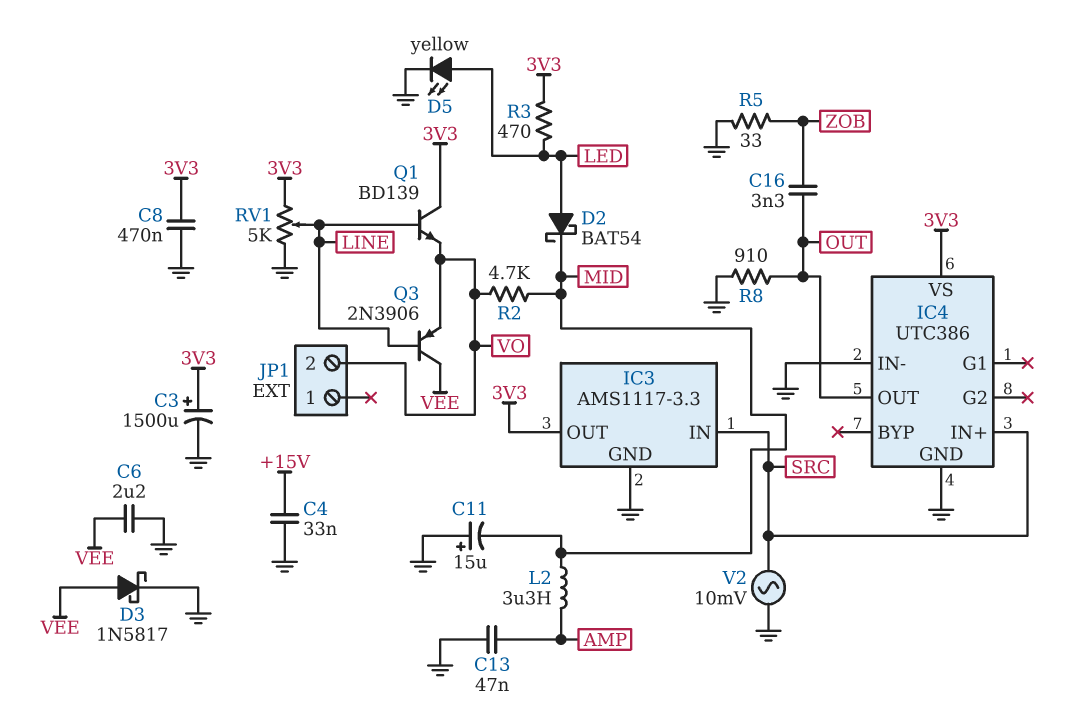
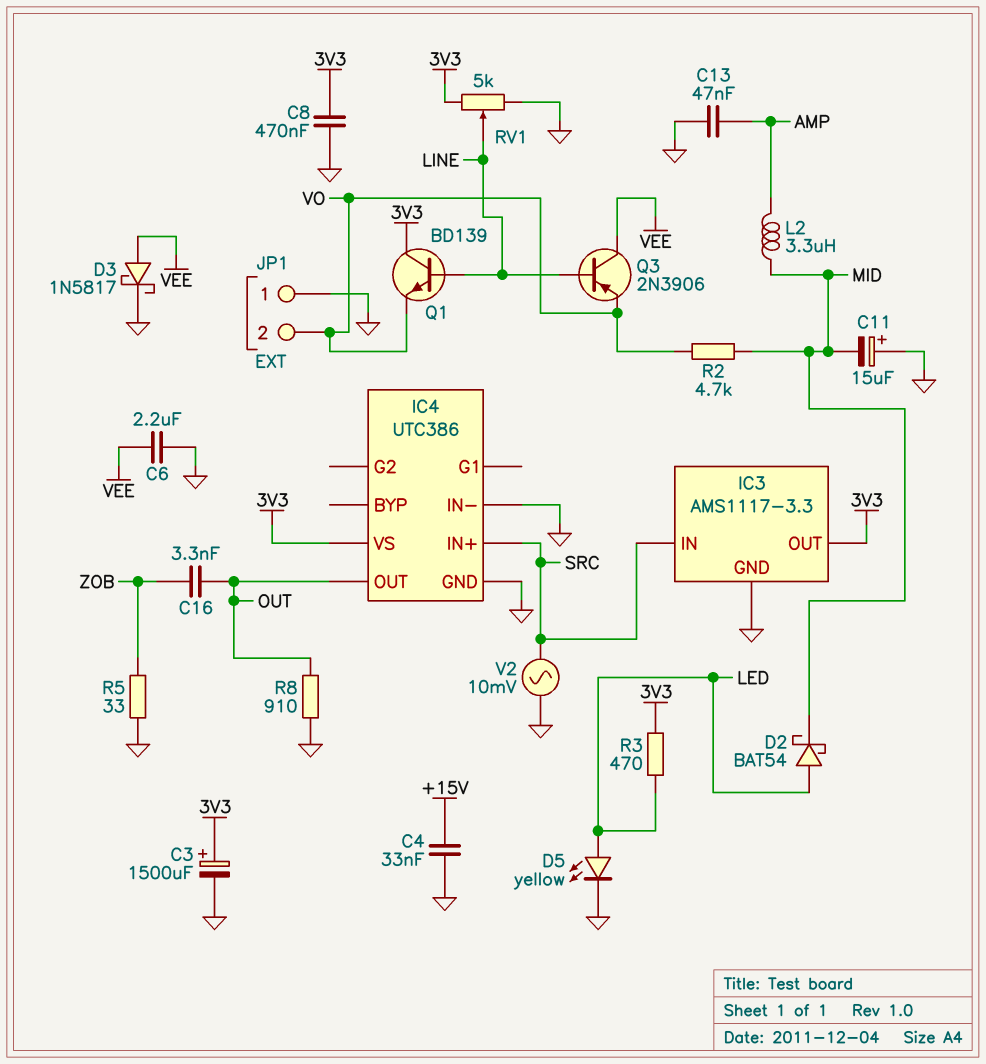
JP1 pin 1: none -> GND

